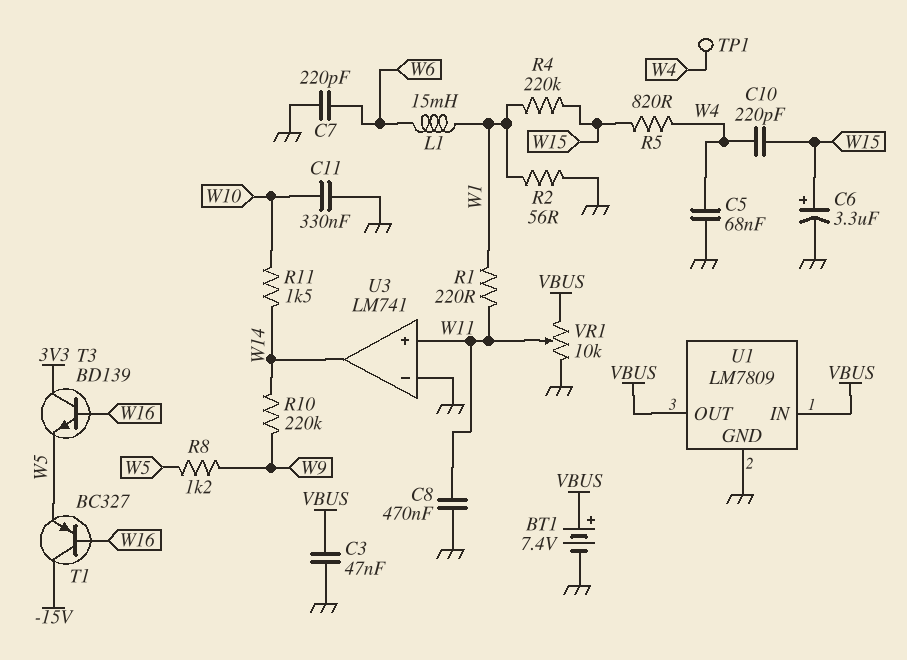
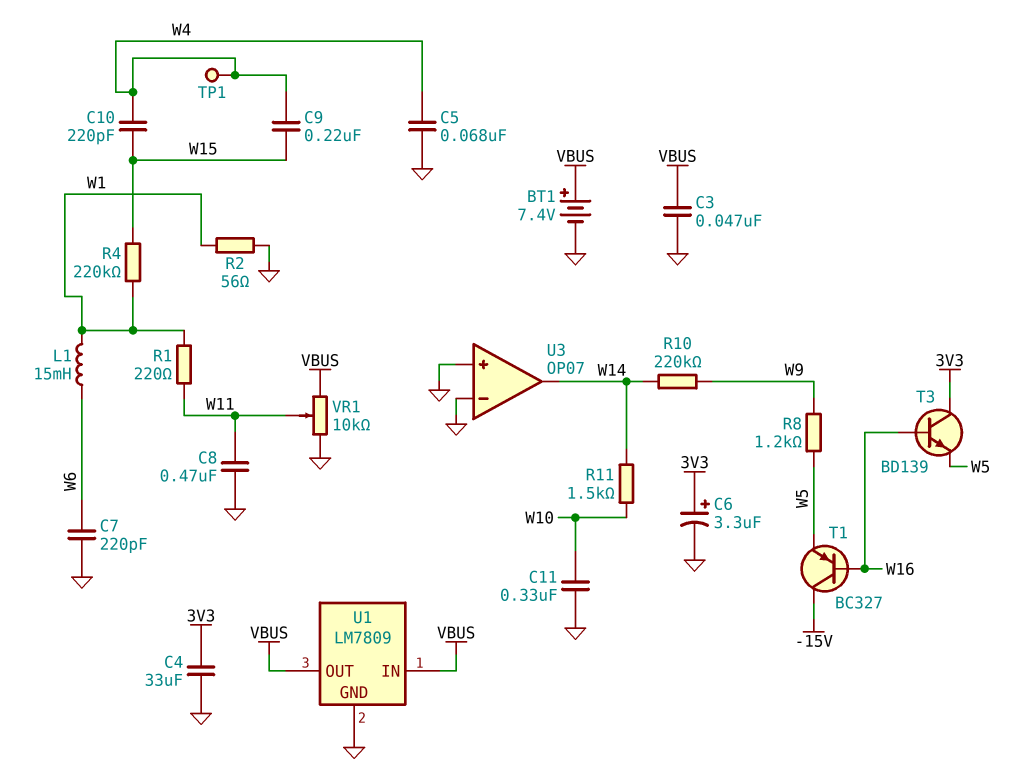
C4: none -> 33uF (3V3, GND)
C6: 3.3uF (plus W15, minus GND) -> 3.3uF (plus 3V3, minus GND)
C9: none -> 220nF (W4, W15)
R5: 820 (W4, W15) -> none
U3: LM741 -> OP07
U3 pin in+: W11 -> GND

